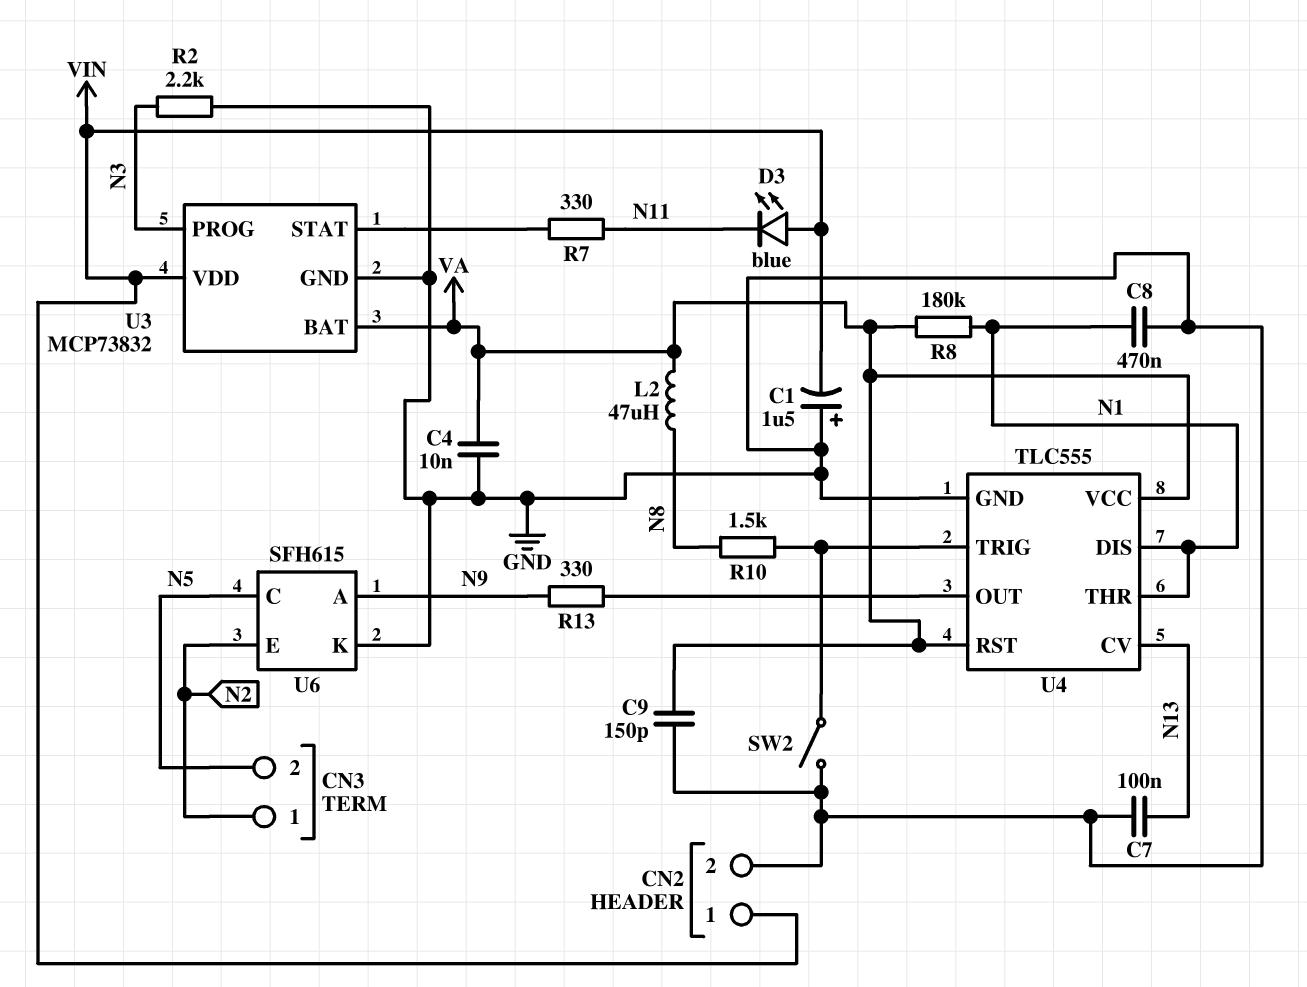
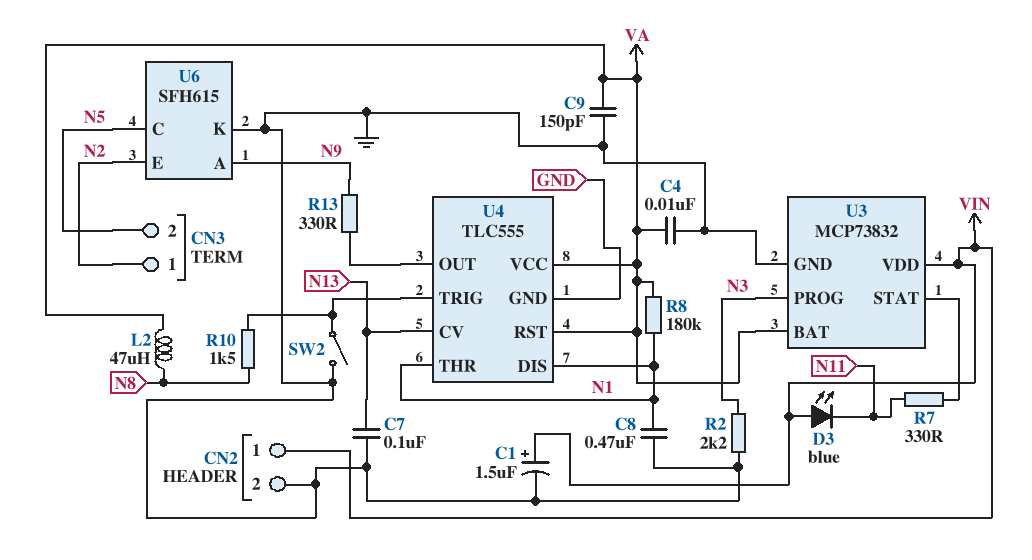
C1: 1.5uF (plus GND, minus VIN) -> 1.5uF (plus VIN, minus GND)

